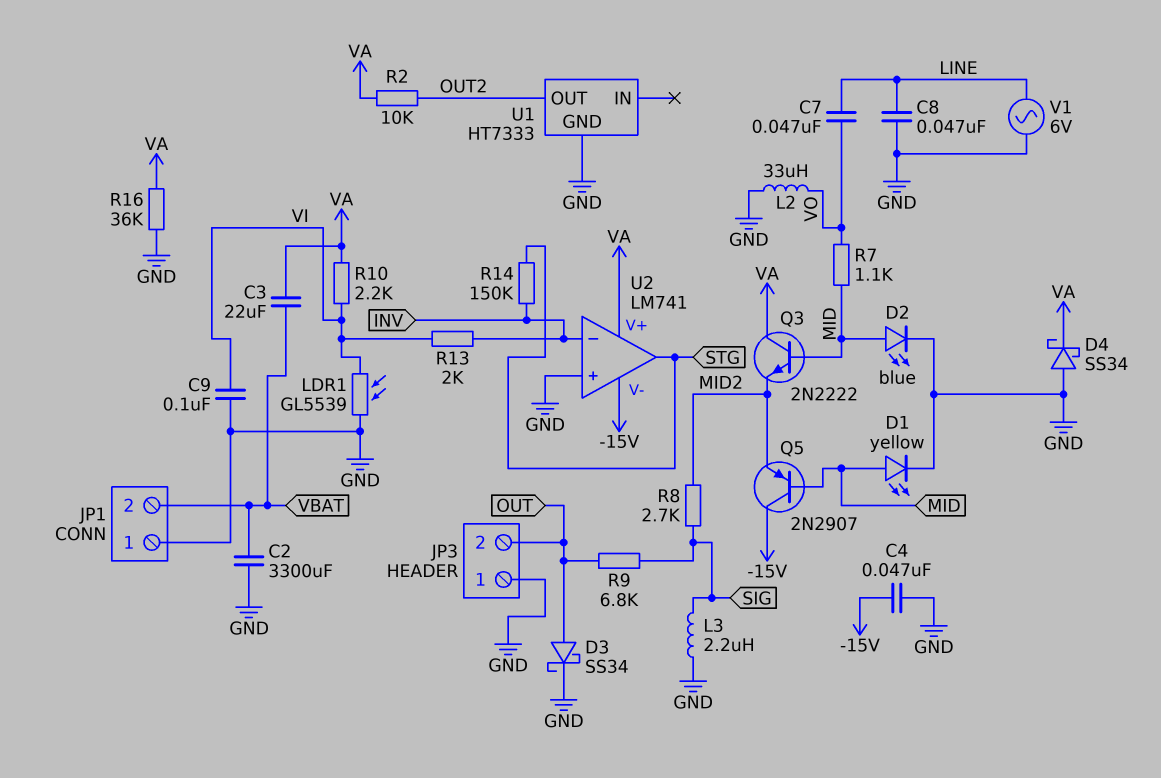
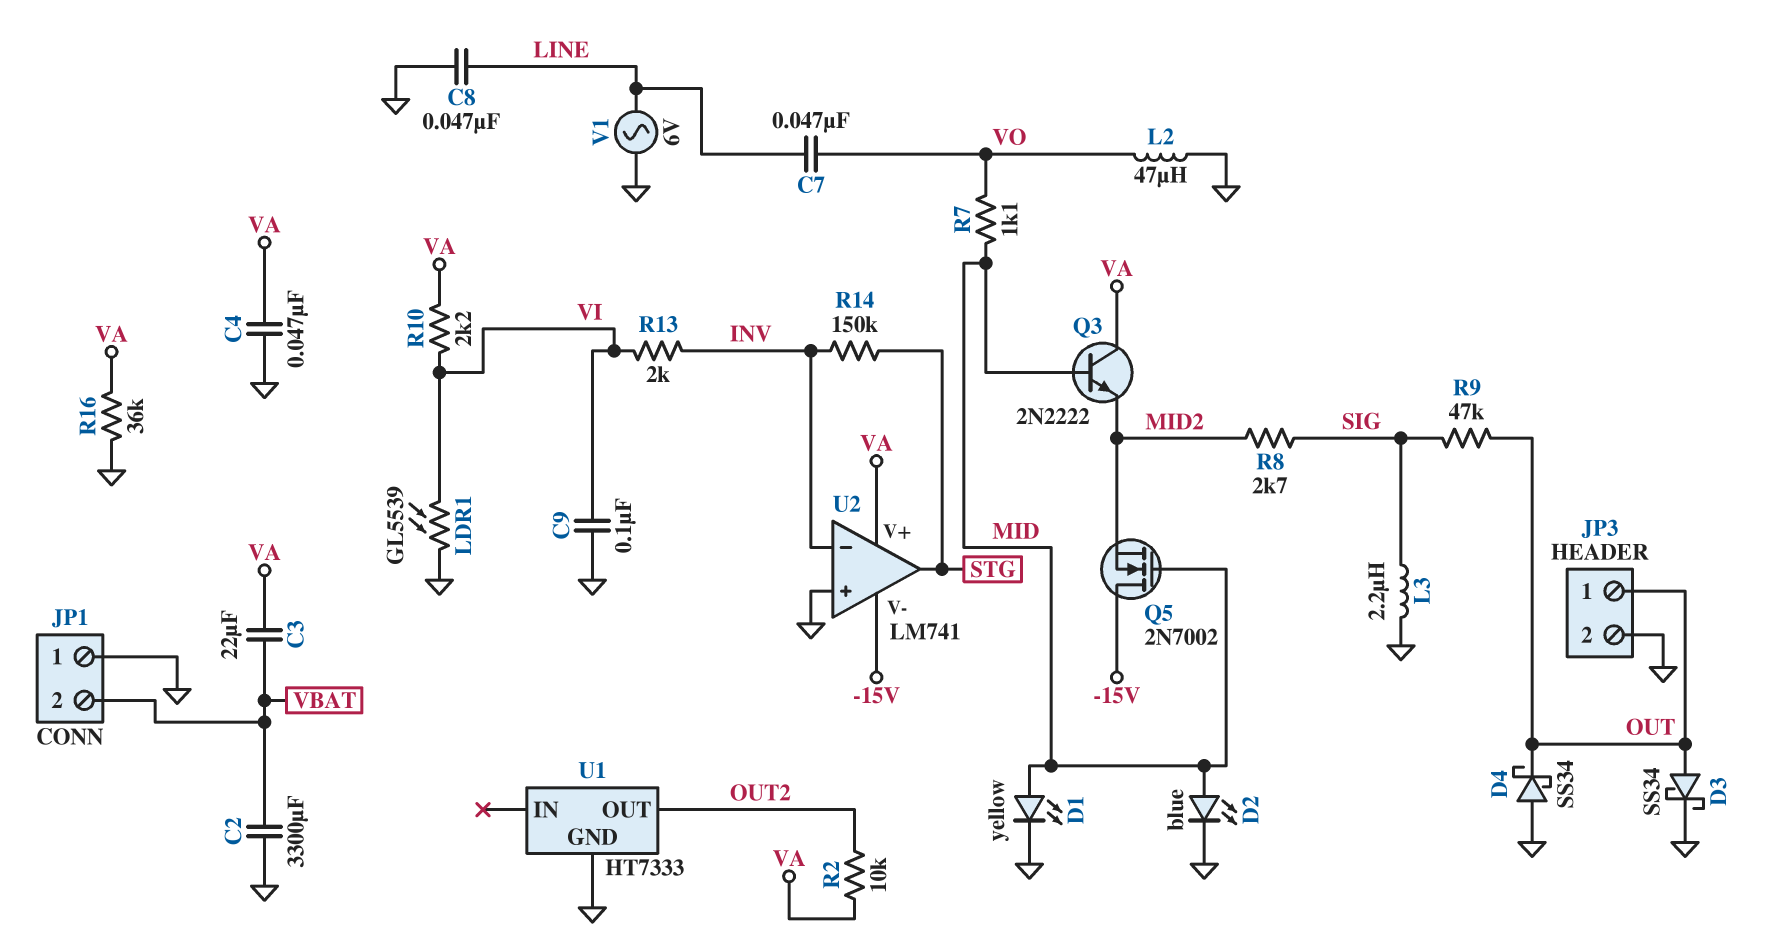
C4: 47nF (-15V, GND) -> 47nF (GND, VA)
D4: schottky SS34 (A GND, K VA) -> schottky SS34 (A GND, K OUT)
JP3 pin 1: GND -> OUT
JP3 pin 2: OUT -> GND
L2: 33uH (GND, VO) -> 47uH (GND, VO)
Q5: PNP 2N2907 (B MID, C -15V, E MID2) -> NMOS 2N7002 (G MID, D -15V, S MID2)
R9: 6.8k (OUT, SIG) -> 47k (OUT, SIG)

